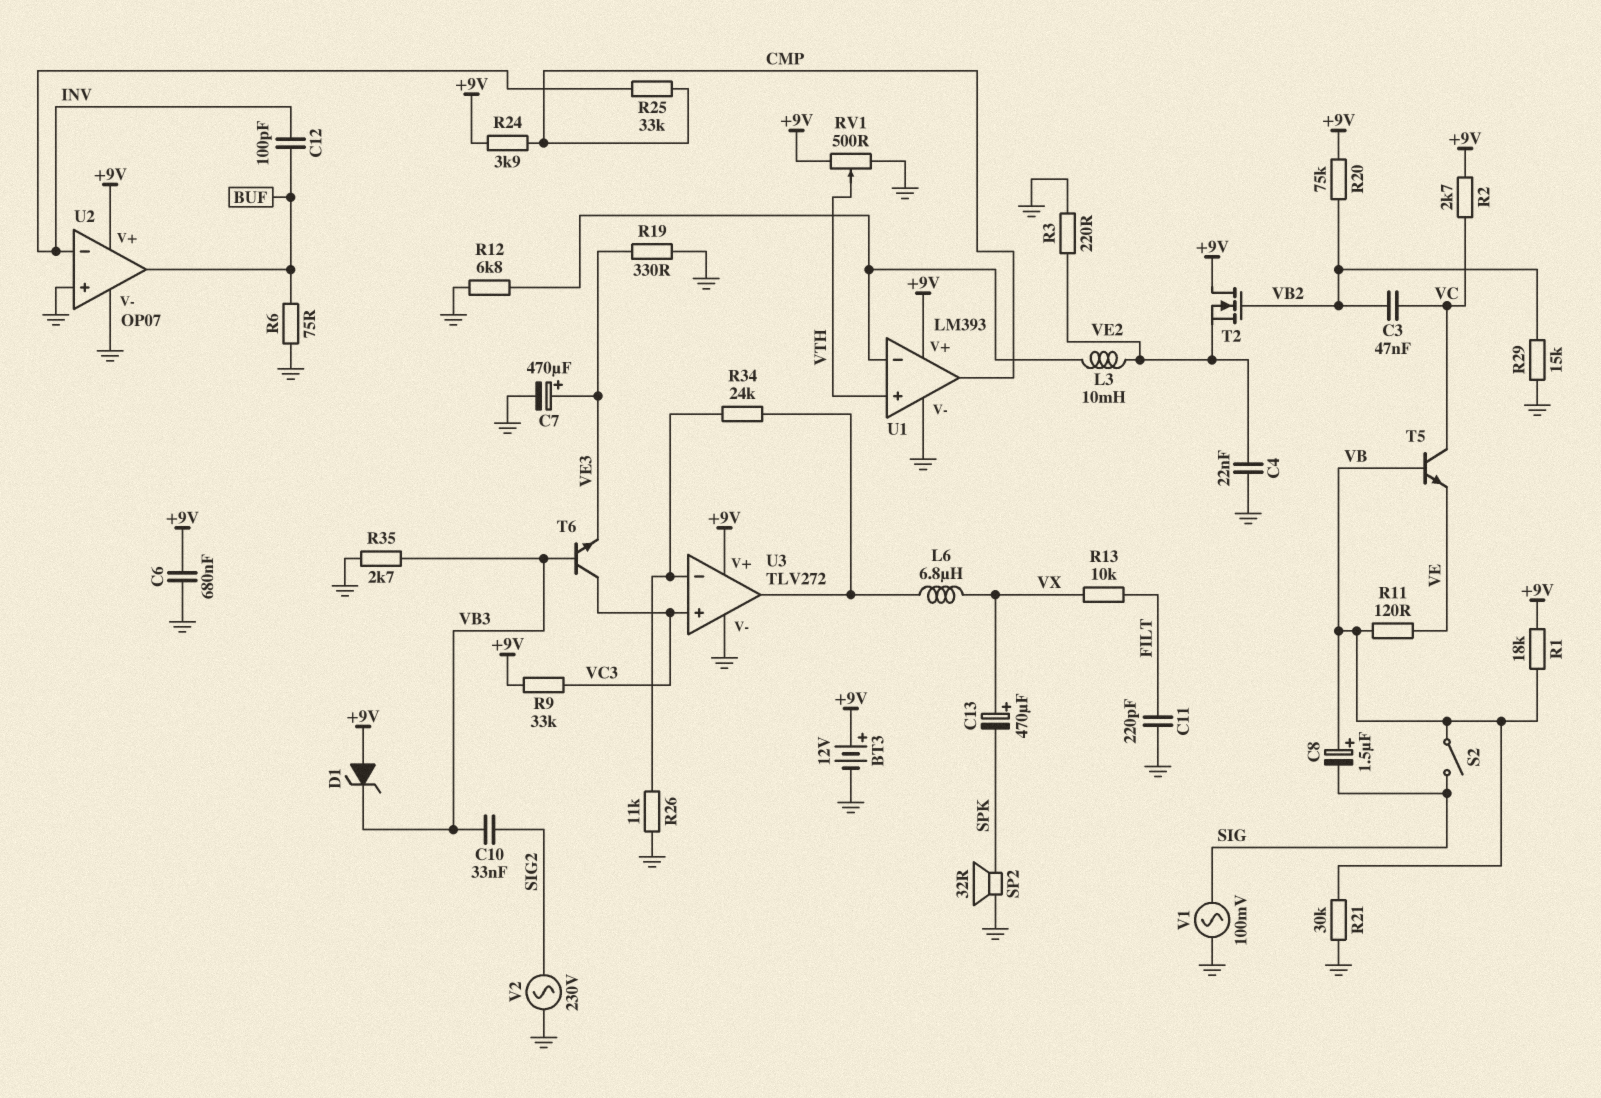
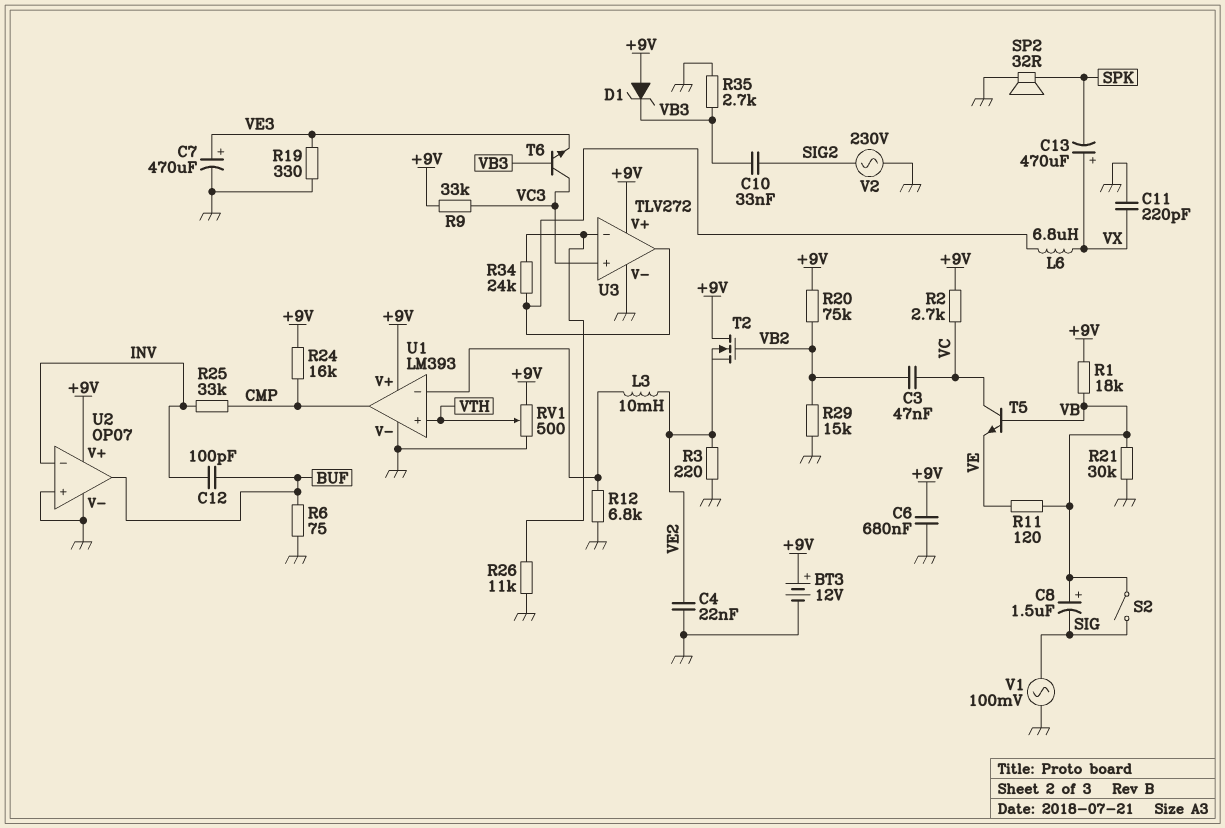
C11: 220pF (FILT, GND) -> 220pF (GND, VX)
R13: 10k (FILT, VX) -> none
R24: 3.9k (+9V, CMP) -> 16k (+9V, CMP)

